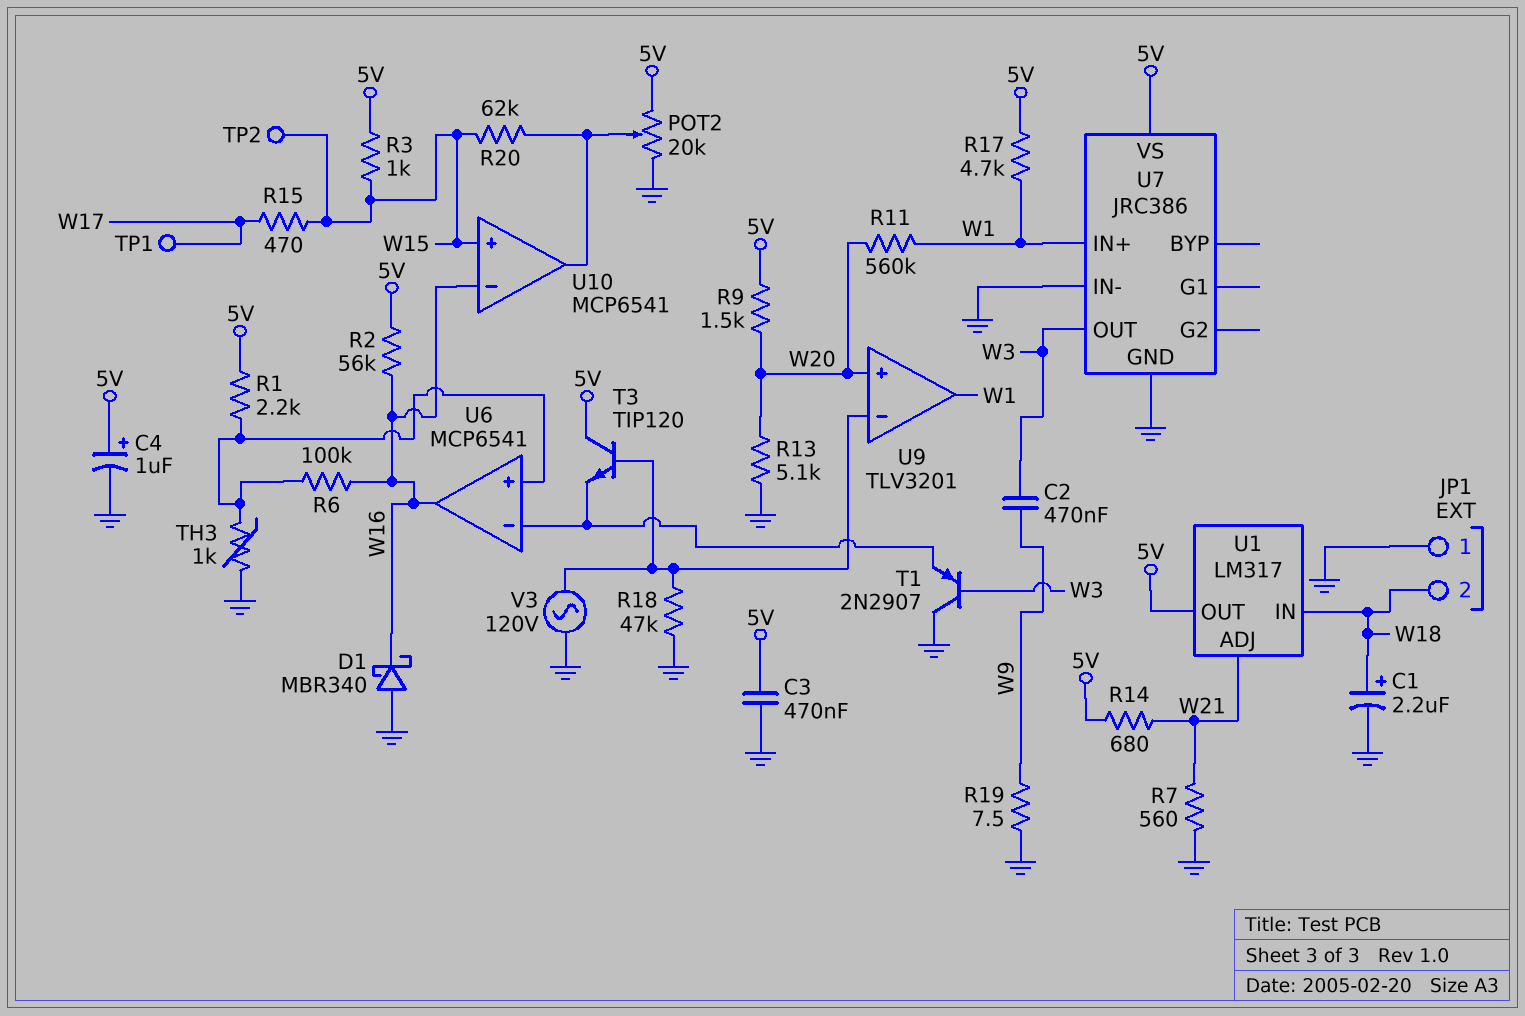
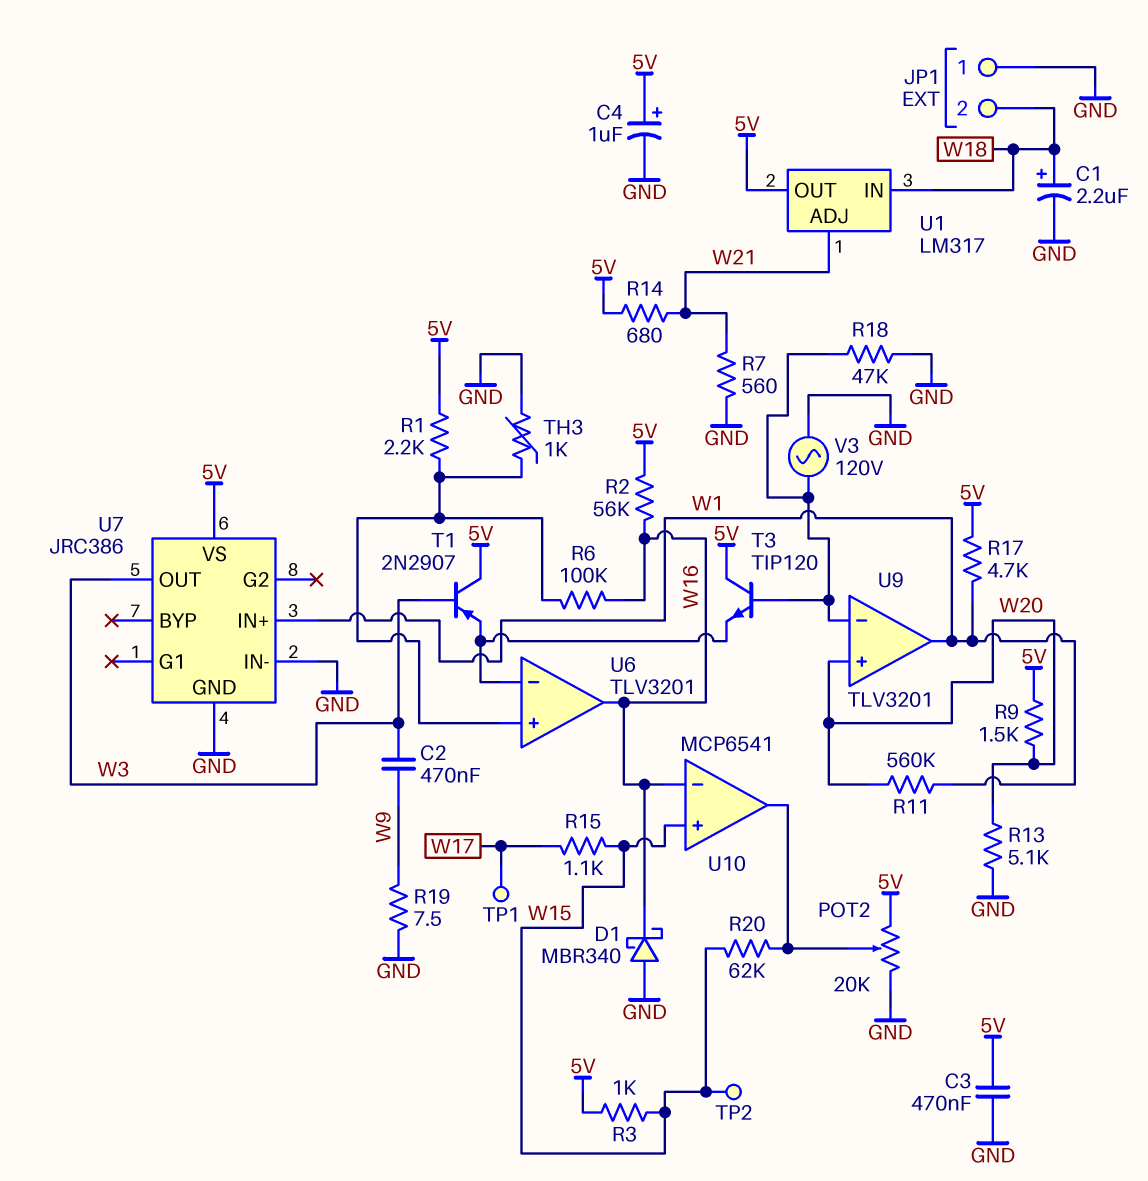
R15: 470 (W15, W17) -> 1.1k (W15, W17)
T1: PNP 2N2907 (B W3, C GND, E U6/in-) -> PNP 2N2907 (B W3, C 5V, E U6/in-)
U6: MCP6541 -> TLV3201

